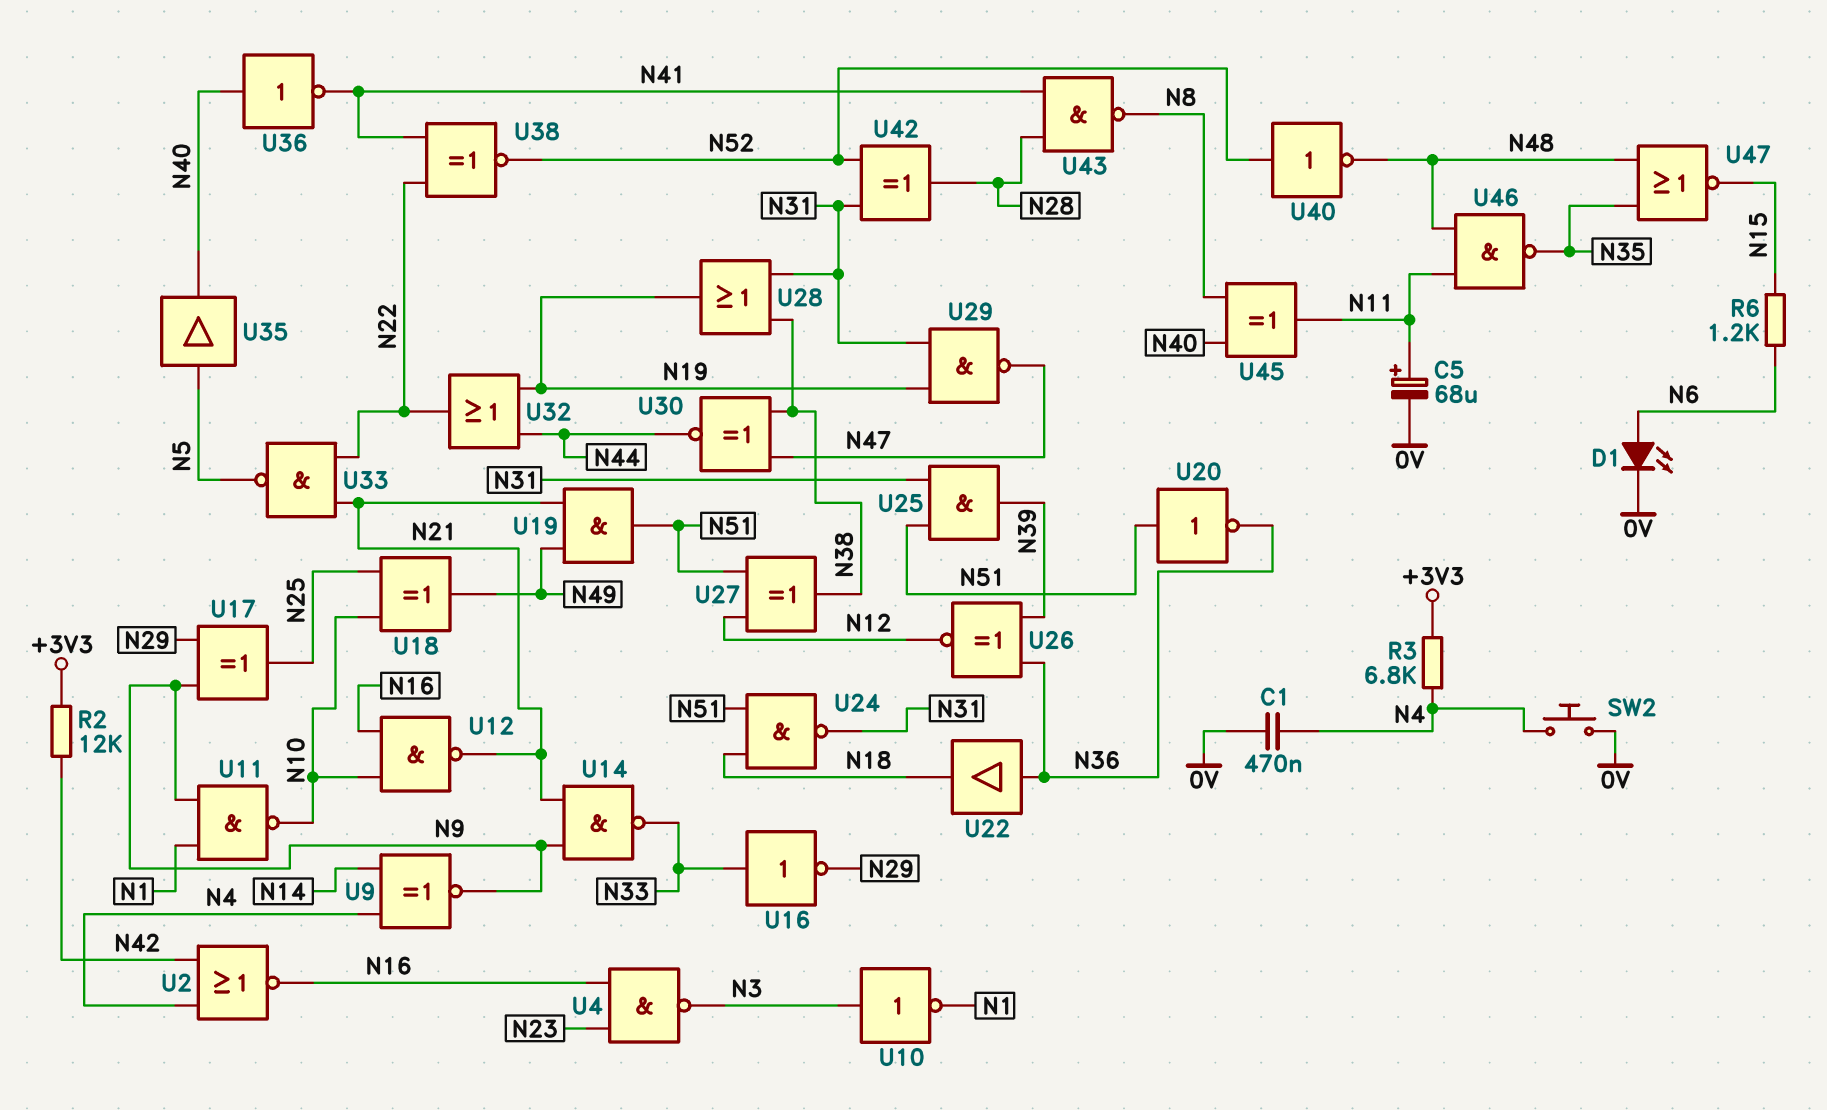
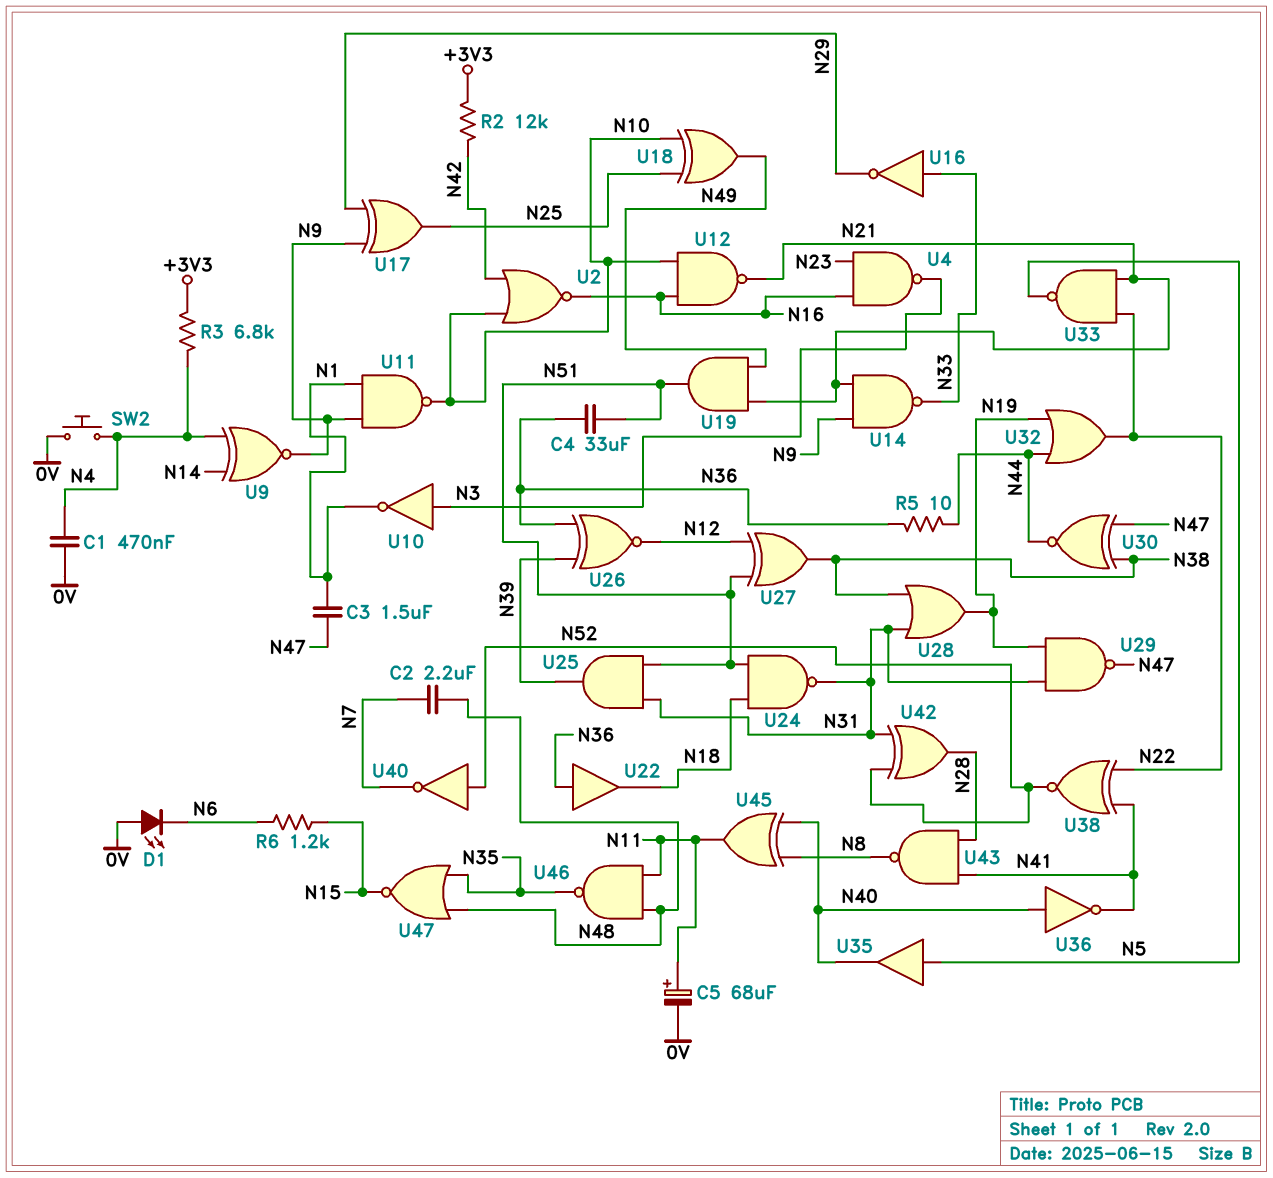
C2: none -> 2.2uF (N7, N48)
C3: none -> 1.5uF (N1, N47)
C4: none -> 33uF (N36, N51)
D1: LED (A N6, K 0V) -> LED (A 0V, K N6)
R5: none -> 10 (N36, N44)
U2: NOR (in N4, in N42, out N16) -> NOR (in N10, in N42, out N16)
U20: NOT (in N51, out N36) -> none
U40: NOT (in N52, out N48) -> NOT (in N52, out N7)

